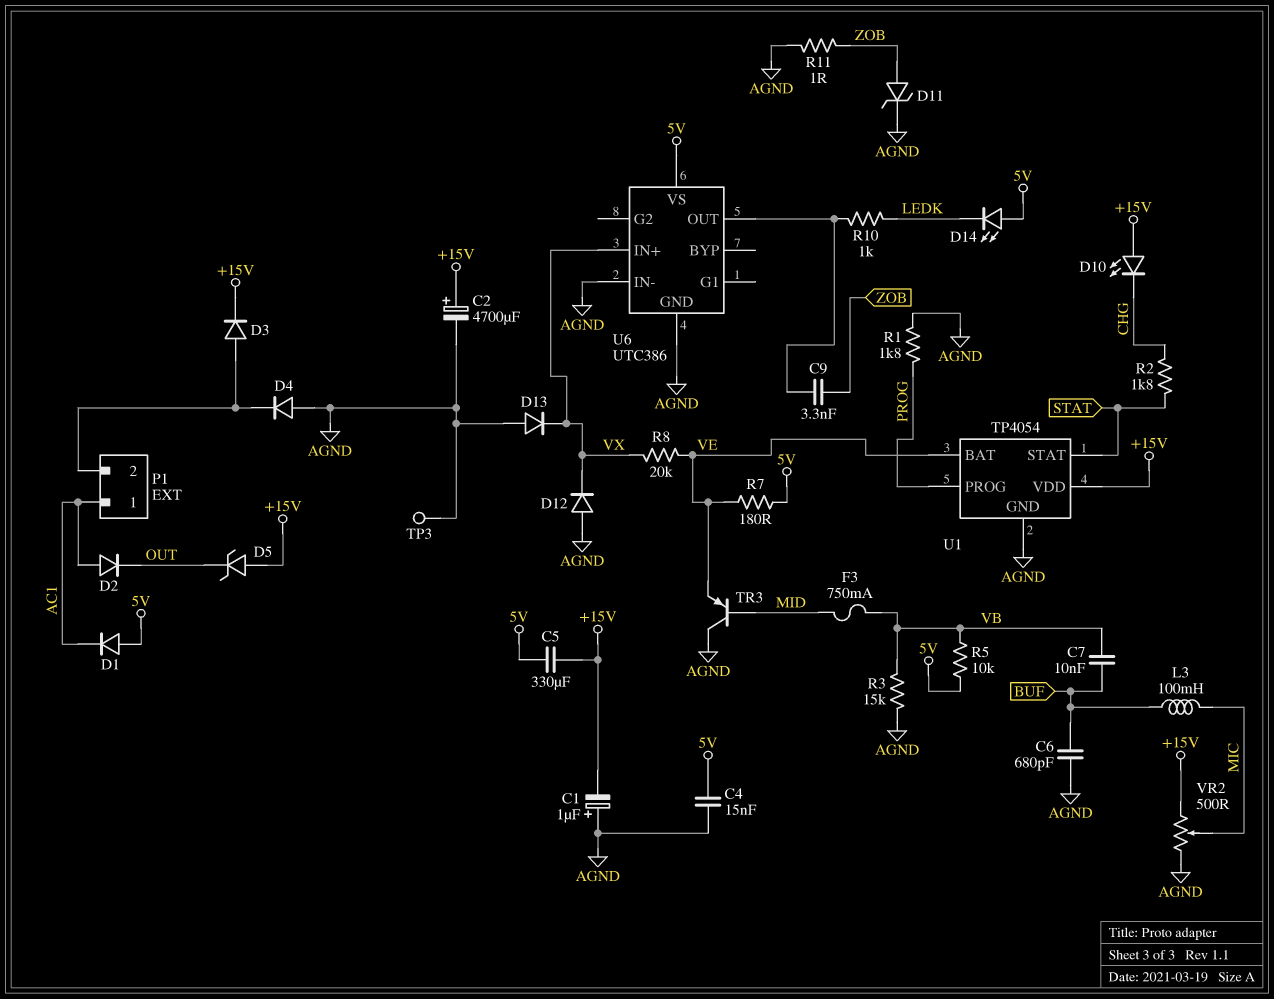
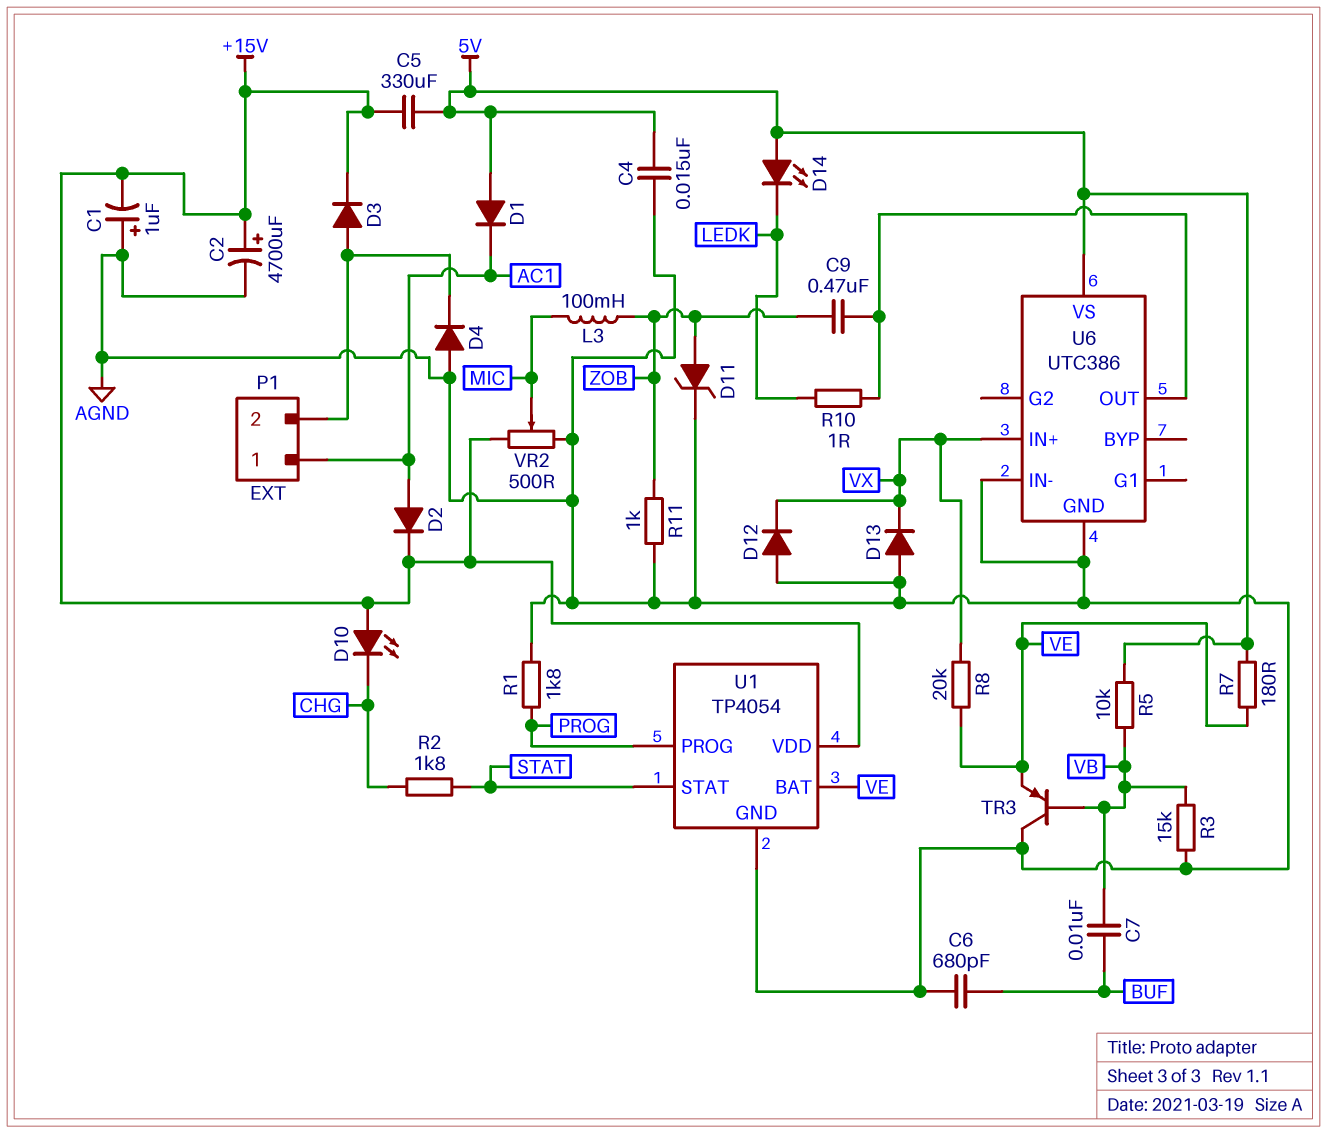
C9: 3.3nF (U6/OUT, ZOB) -> 470nF (U6/OUT, ZOB)
D2: diode (A AC1, K OUT) -> diode (A AC1, K +15V)
D5: zener (A +15V, K OUT) -> none
F3: 750mA (MID, VB) -> none
L3: 100mH (BUF, MIC) -> 100mH (MIC, ZOB)
R10: 1k (LEDK, U6/OUT) -> 1 (LEDK, U6/OUT)
R11: 1 (AGND, ZOB) -> 1k (AGND, ZOB)
TP3: test point (AGND) -> none
TR3: PNP (B MID, C AGND, E VE) -> PNP (B VB, C AGND, E VE)

